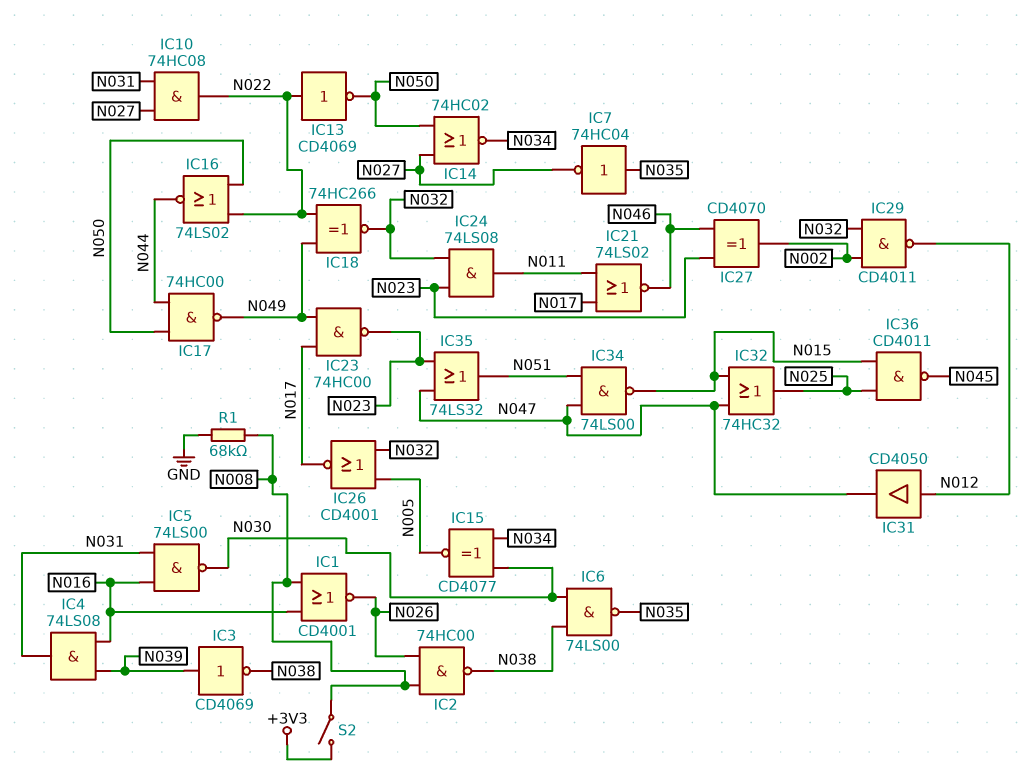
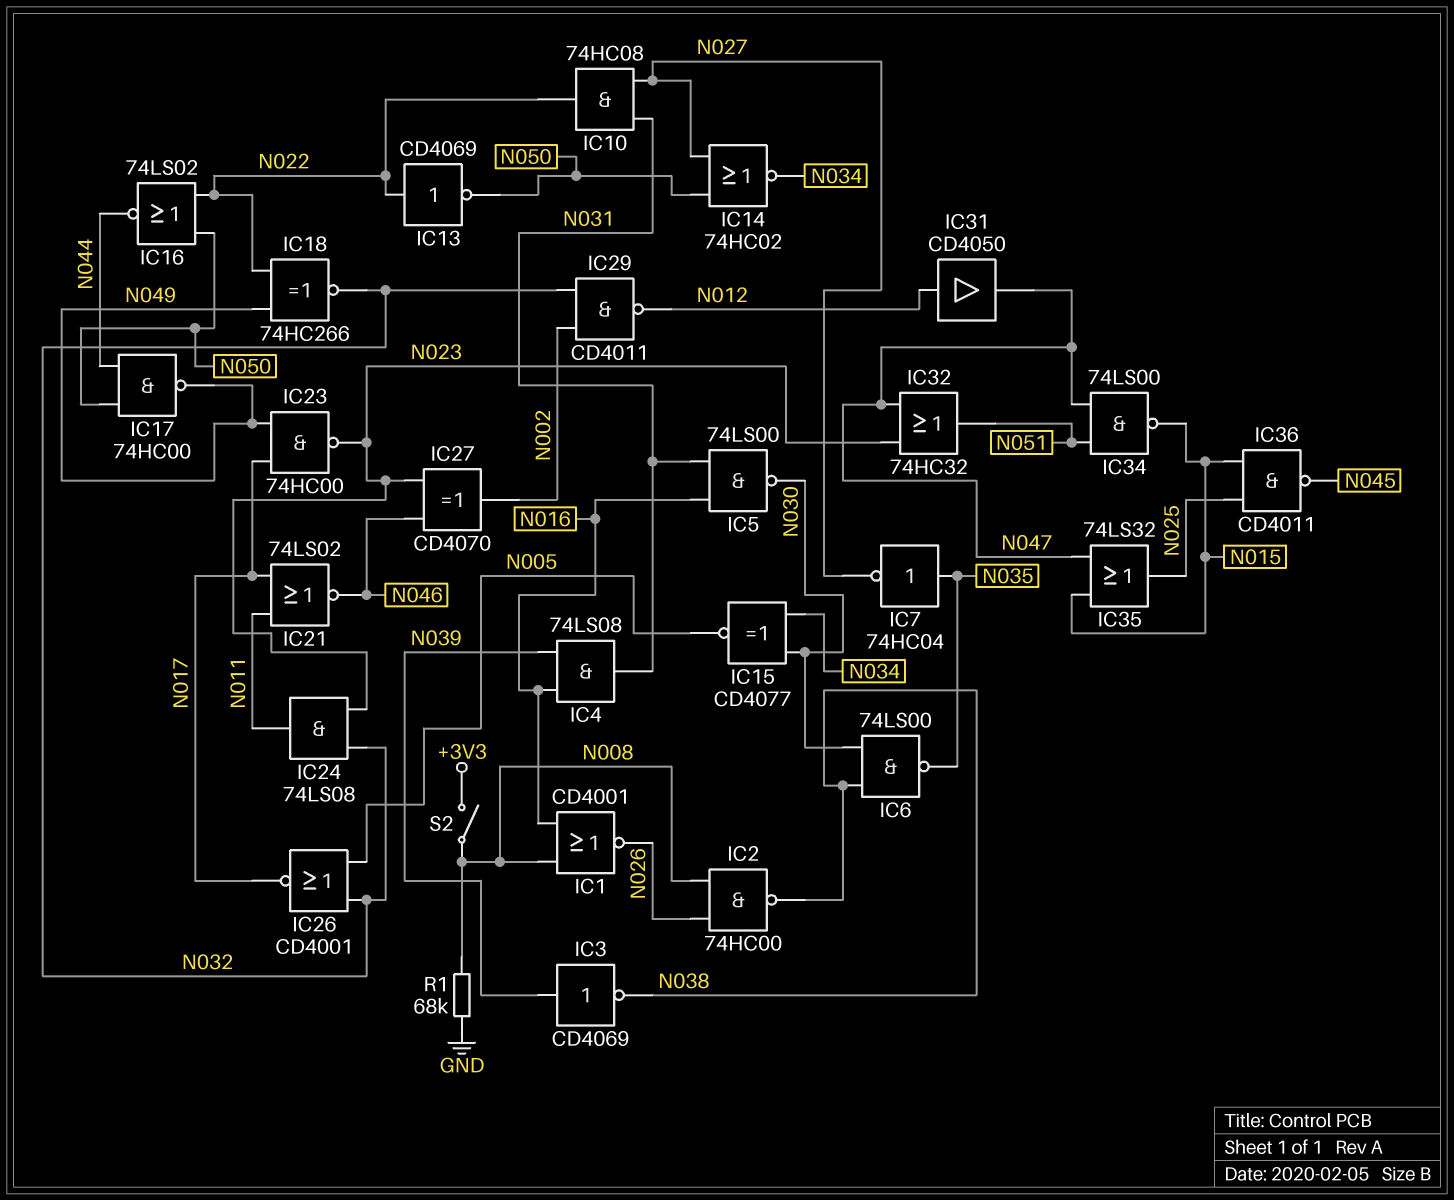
IC32: OR 74HC32 (in N015, in N047, out N025) -> OR 74HC32 (in N023, in N047, out N051)
IC35: OR 74LS32 (in N023, in N047, out N051) -> OR 74LS32 (in N015, in N047, out N025)

